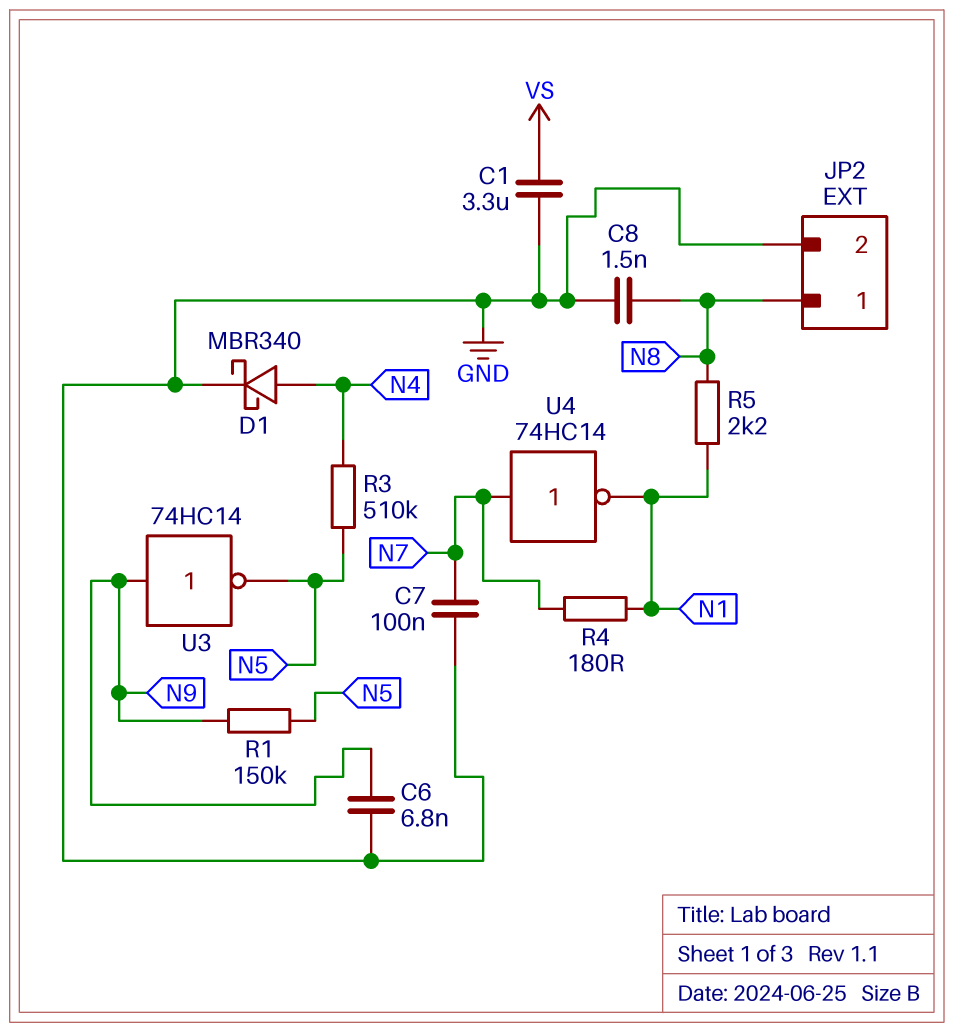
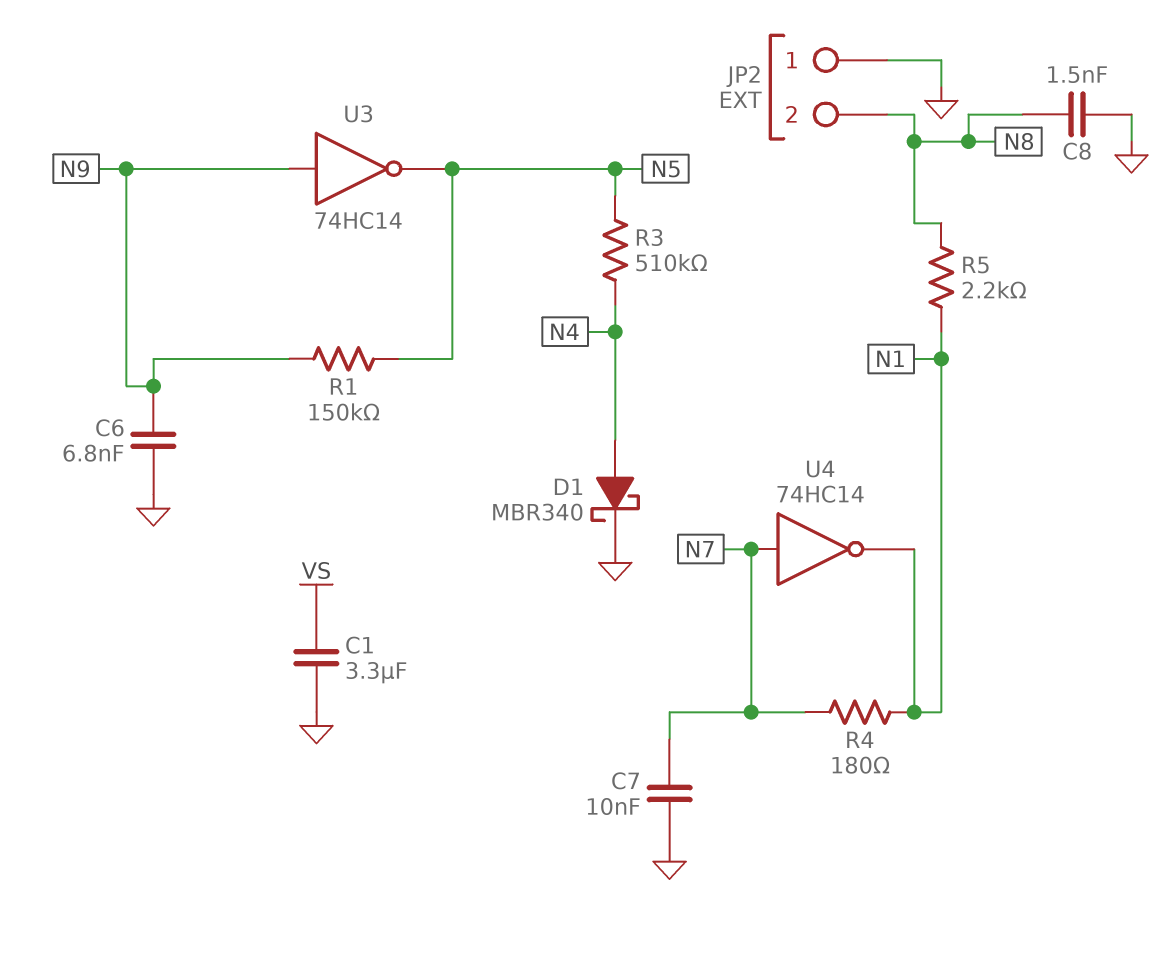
C7: 100nF (GND, N7) -> 10nF (GND, N7)
JP2 pin 1: N8 -> GND
JP2 pin 2: GND -> N8

